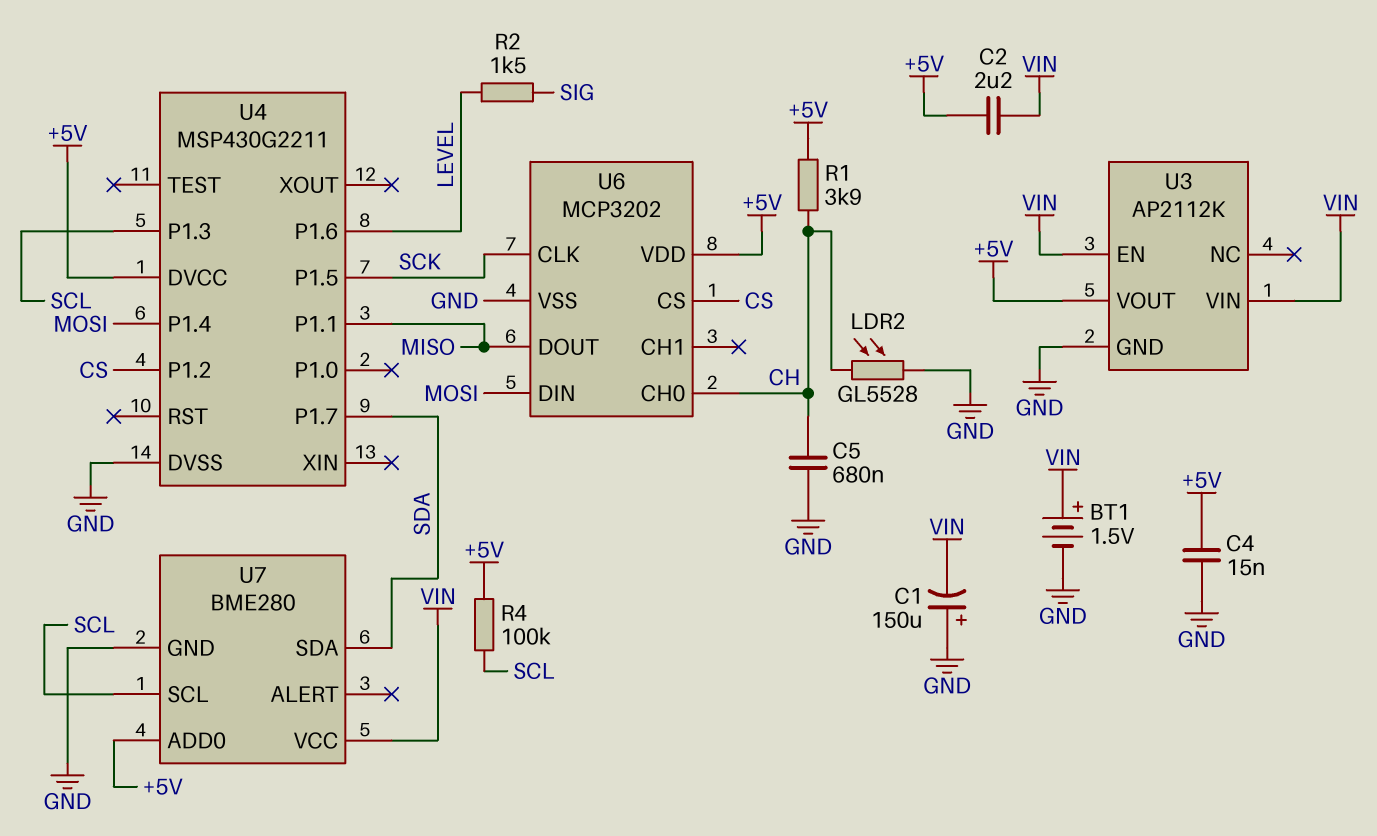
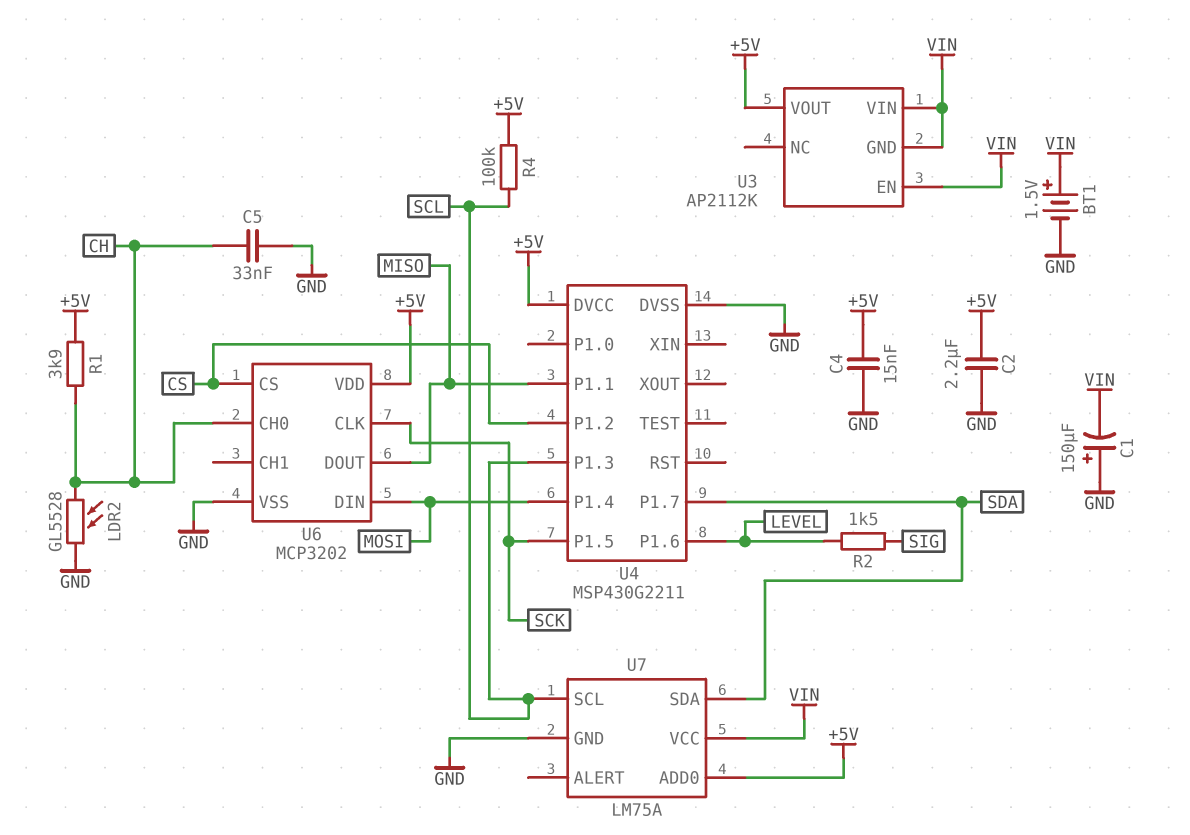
C2: 2.2uF (+5V, VIN) -> 2.2uF (+5V, GND)
C5: 680nF (CH, GND) -> 33nF (CH, GND)
U3 pin GND: GND -> VIN
U7: BME280 -> LM75A

